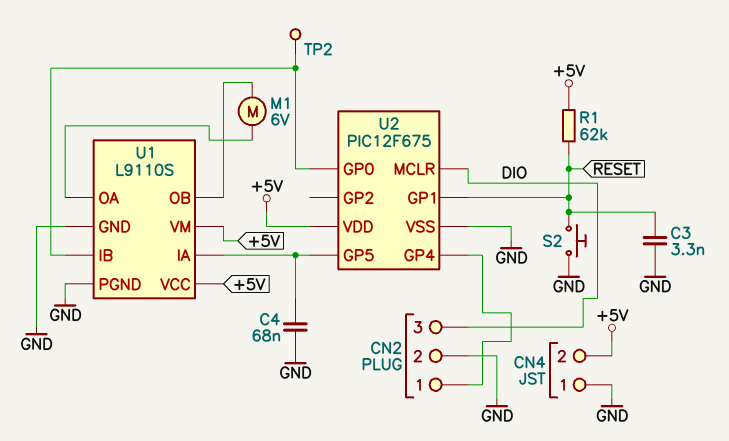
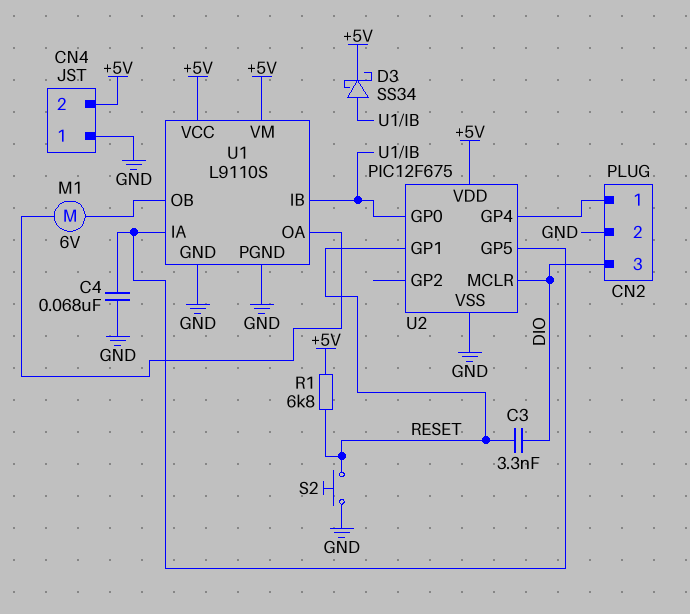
C3: 3.3nF (GND, RESET) -> 3.3nF (DIO, RESET)
D3: none -> schottky SS34 (A U1/IB, K +5V)
R1: 62k (+5V, RESET) -> 6.8k (+5V, RESET)
TP2: test point (U1/IB) -> none

